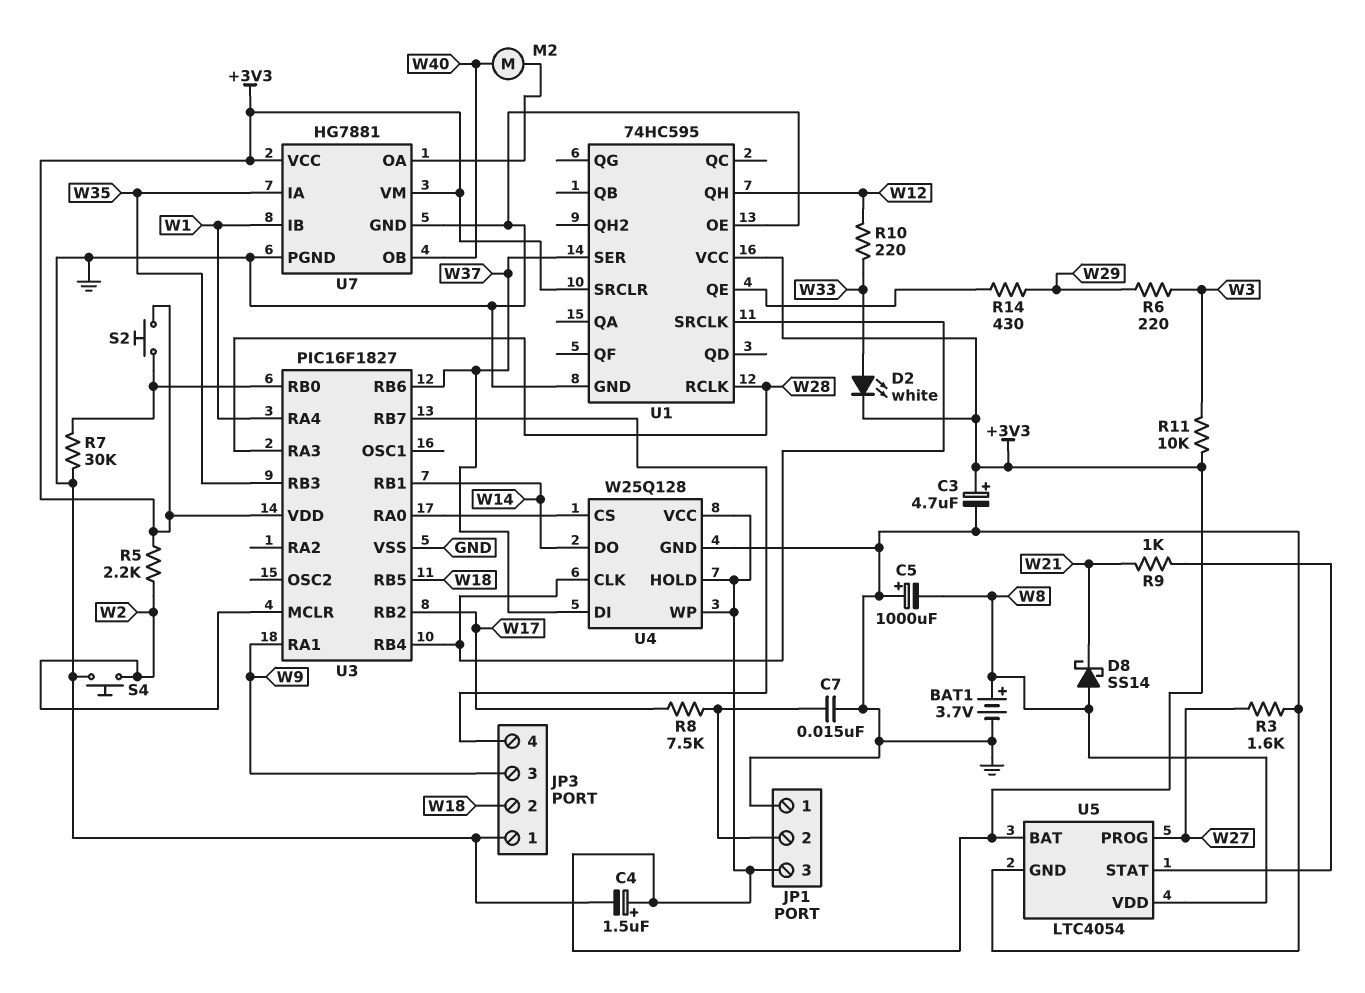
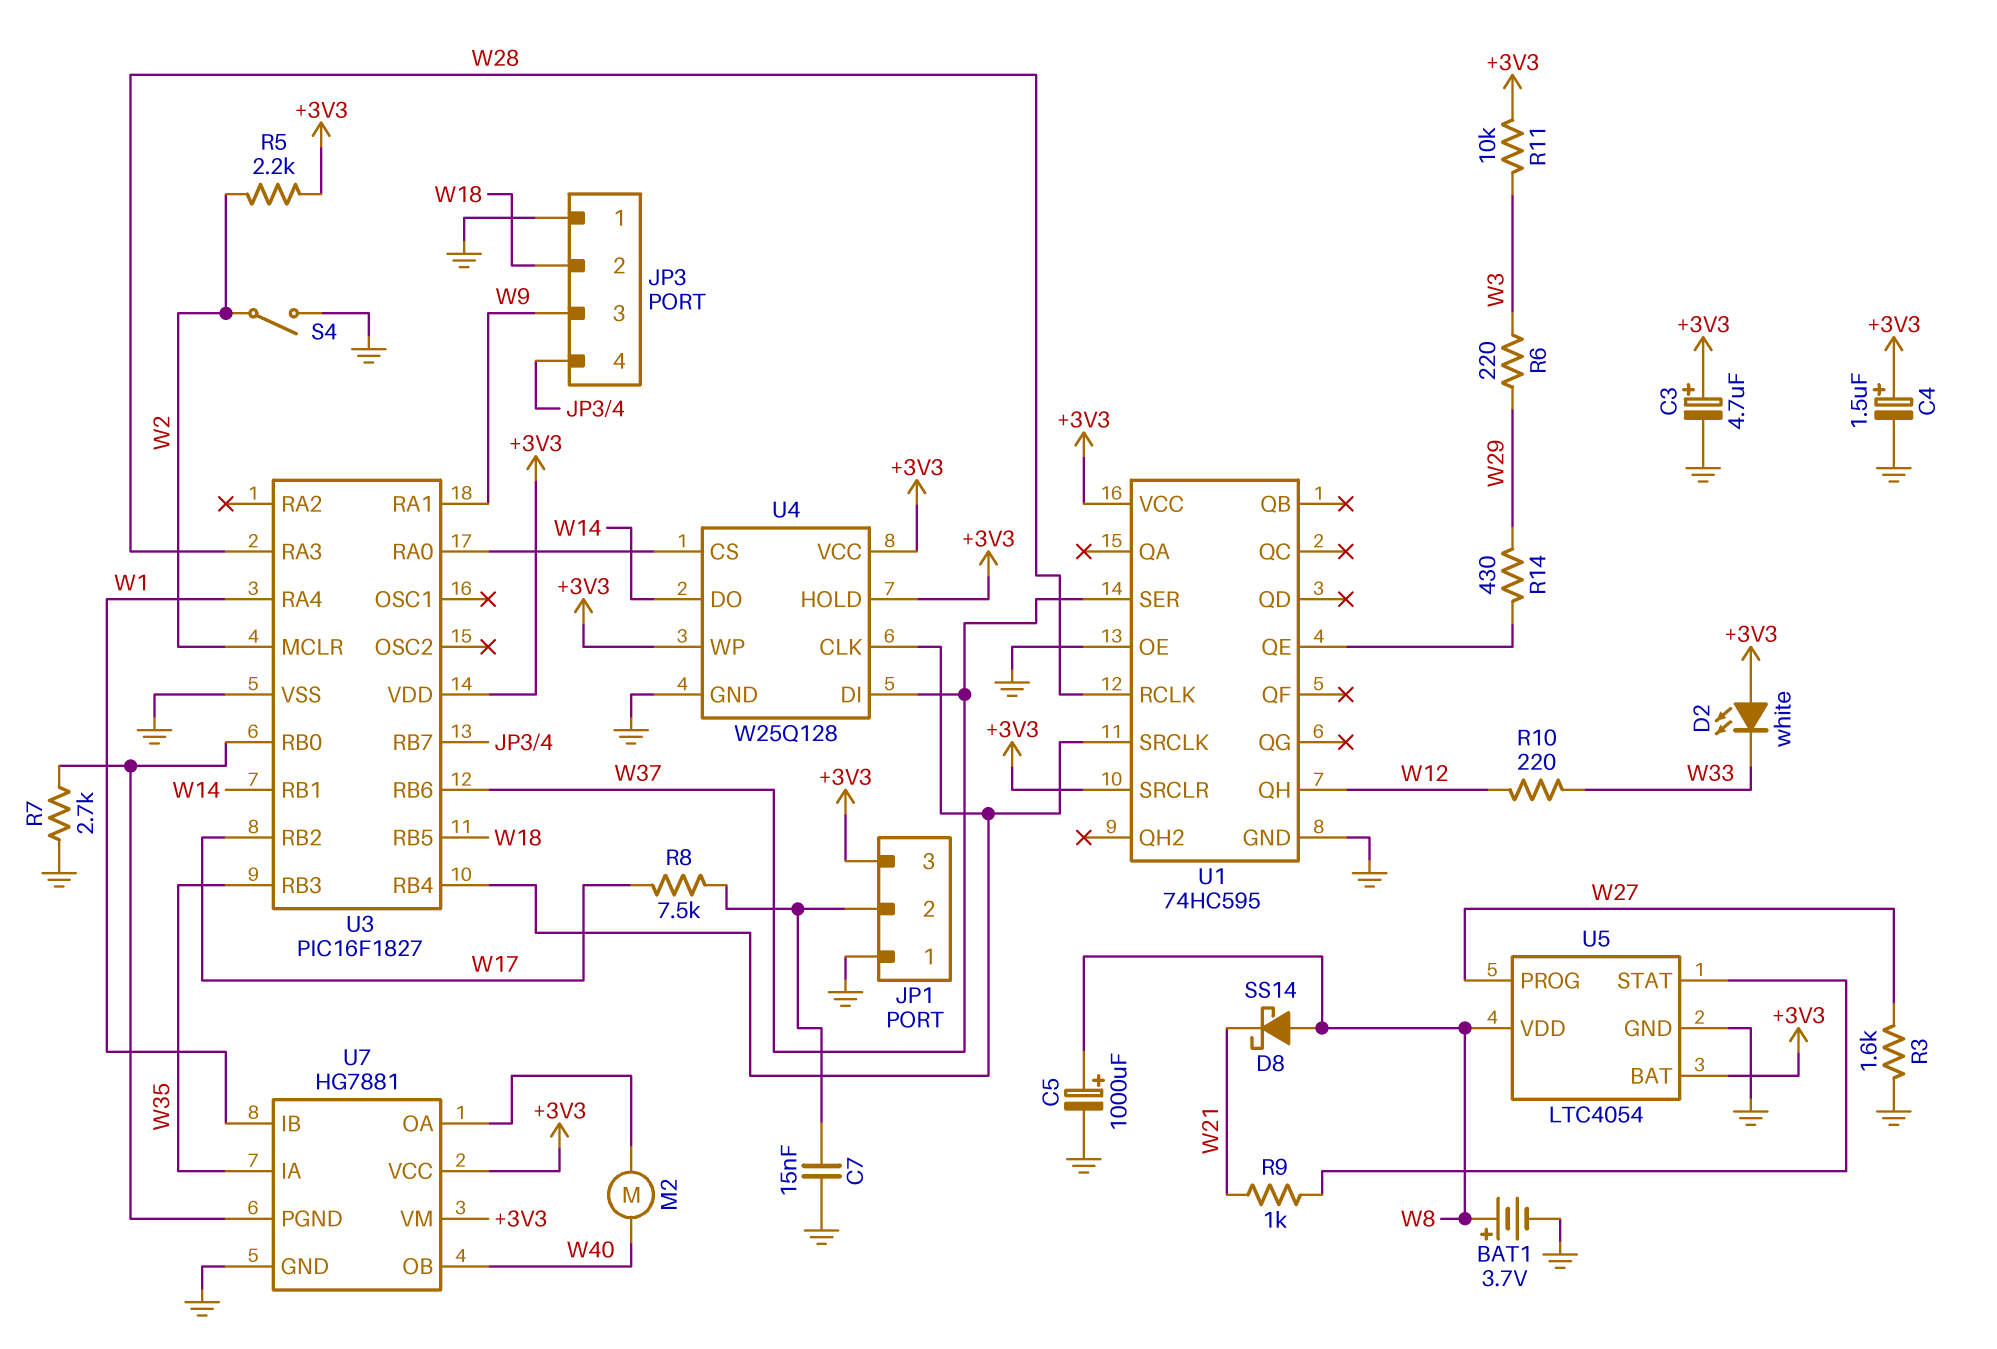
C5: 1000uF (plus GND, minus W8) -> 1000uF (plus W8, minus GND)
D2: LED white (A W33, K +3V3) -> LED white (A +3V3, K W33)
R7: 30k (GND, U3/RB0) -> 2.7k (GND, U3/RB0)
S2: button (+3V3, U3/RB0) -> none
S4: button (GND, W2) -> switch (GND, W2)
U7 pin PGND: GND -> U3/RB0

